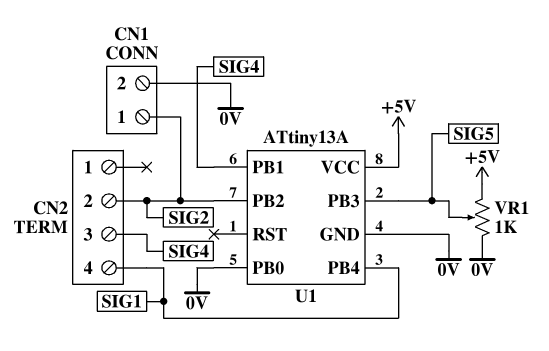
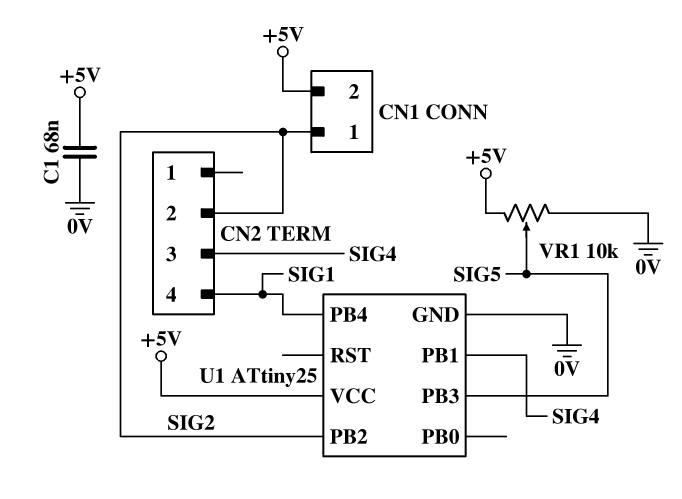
C1: none -> 68nF (+5V, 0V)
CN1 pin 2: 0V -> +5V
U1: ATtiny13A -> ATtiny25
U1 pin PB0: 0V -> none
VR1: 1k (+5V, 0V, wiper SIG5) -> 10k (+5V, 0V, wiper SIG5)

